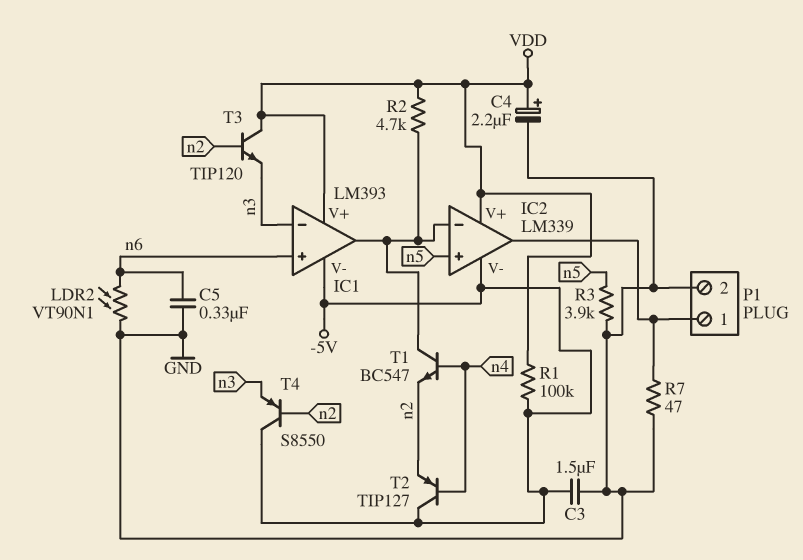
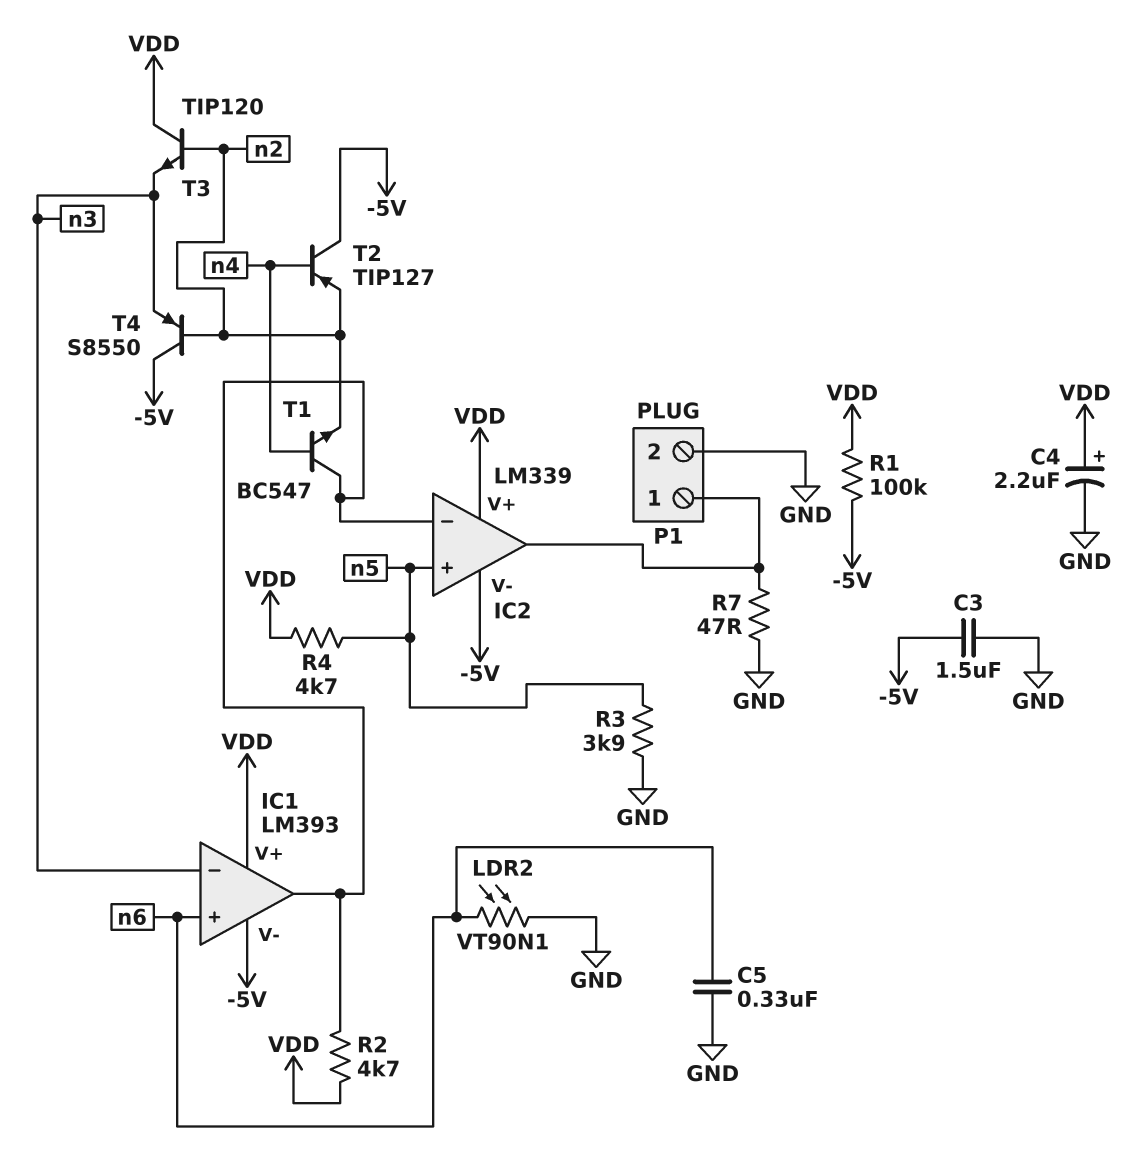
R4: none -> 4.7k (VDD, n5)

